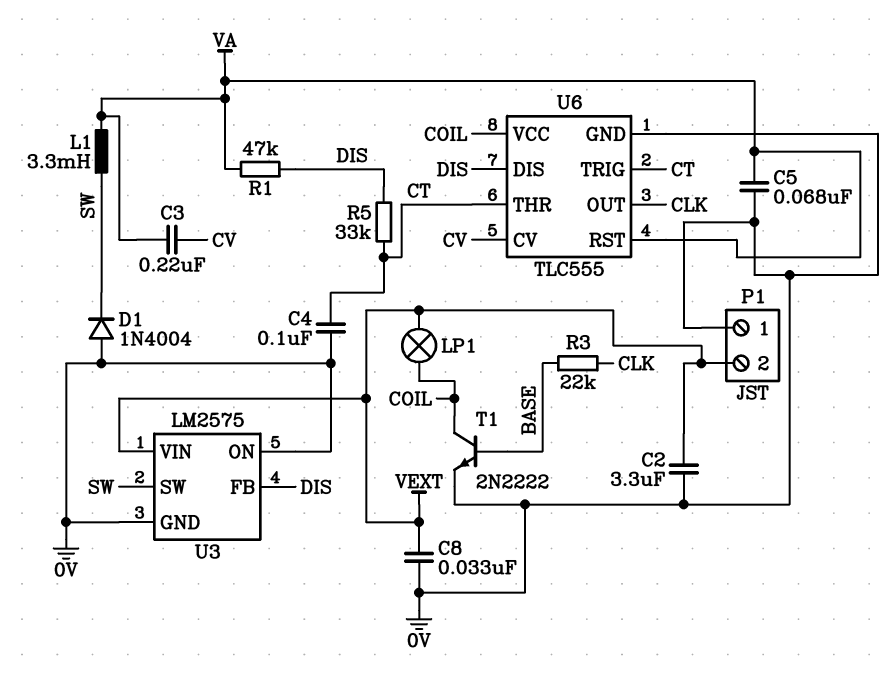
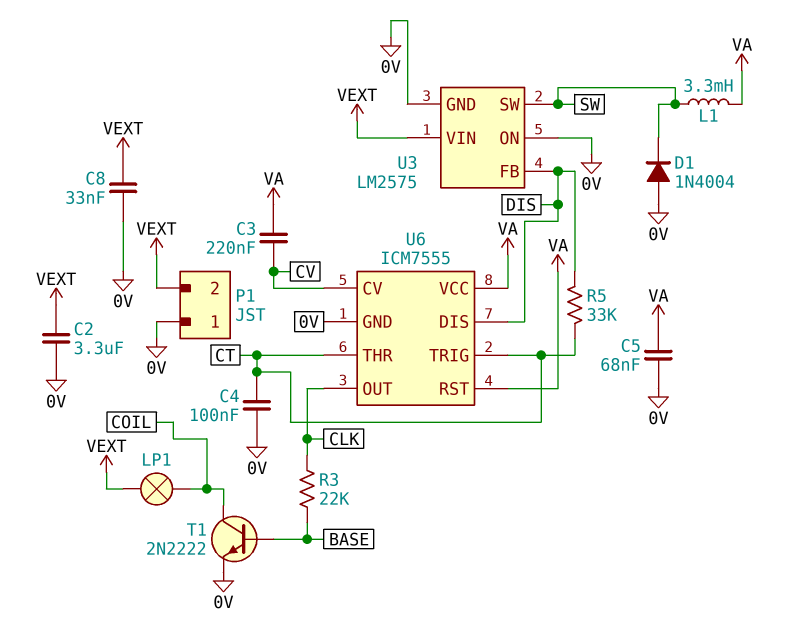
R1: 47k (DIS, VA) -> none
U6: TLC555 -> ICM7555
U6 pin VCC: COIL -> VA

